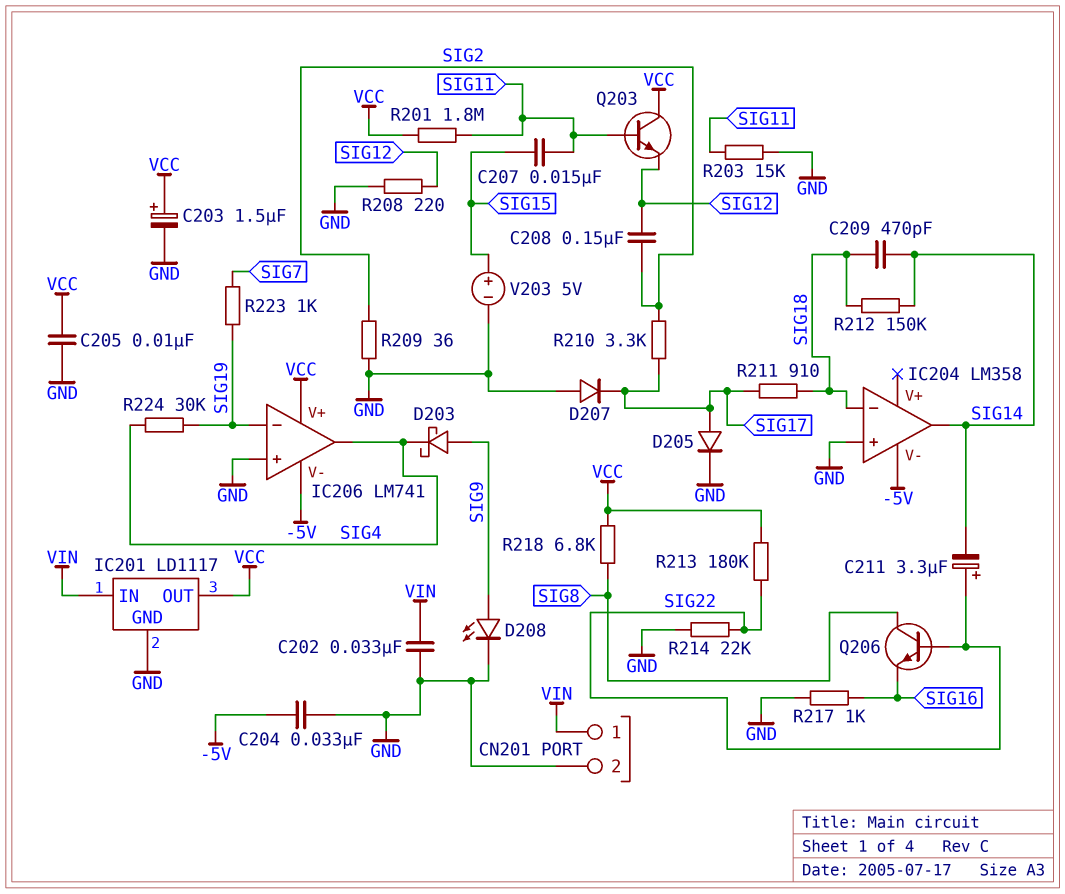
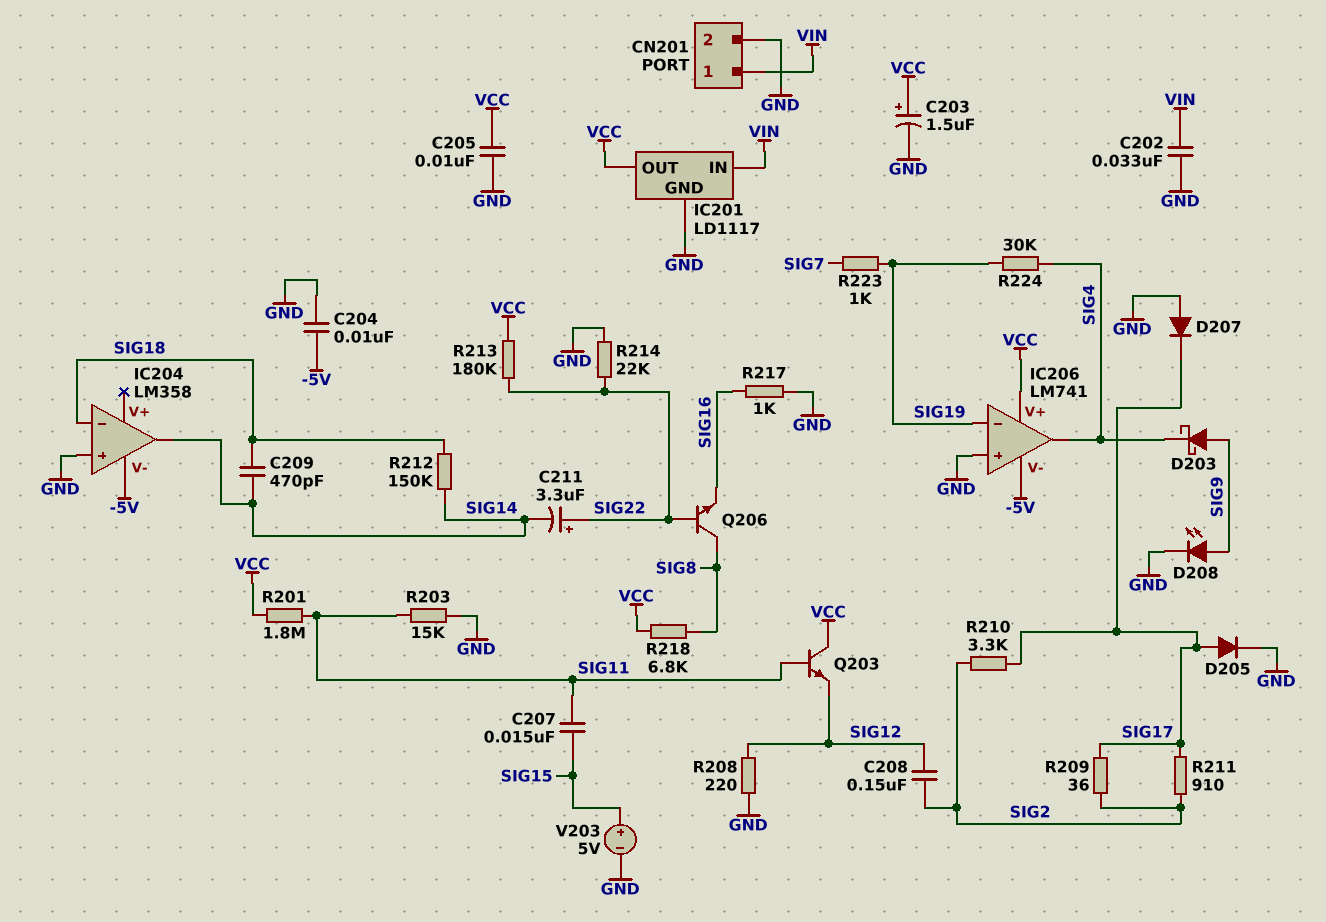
C204: 33nF (-5V, GND) -> 10nF (-5V, GND)
R209: 36 (GND, SIG2) -> 36 (SIG2, SIG17)
R211: 910 (SIG17, SIG18) -> 910 (SIG2, SIG17)

